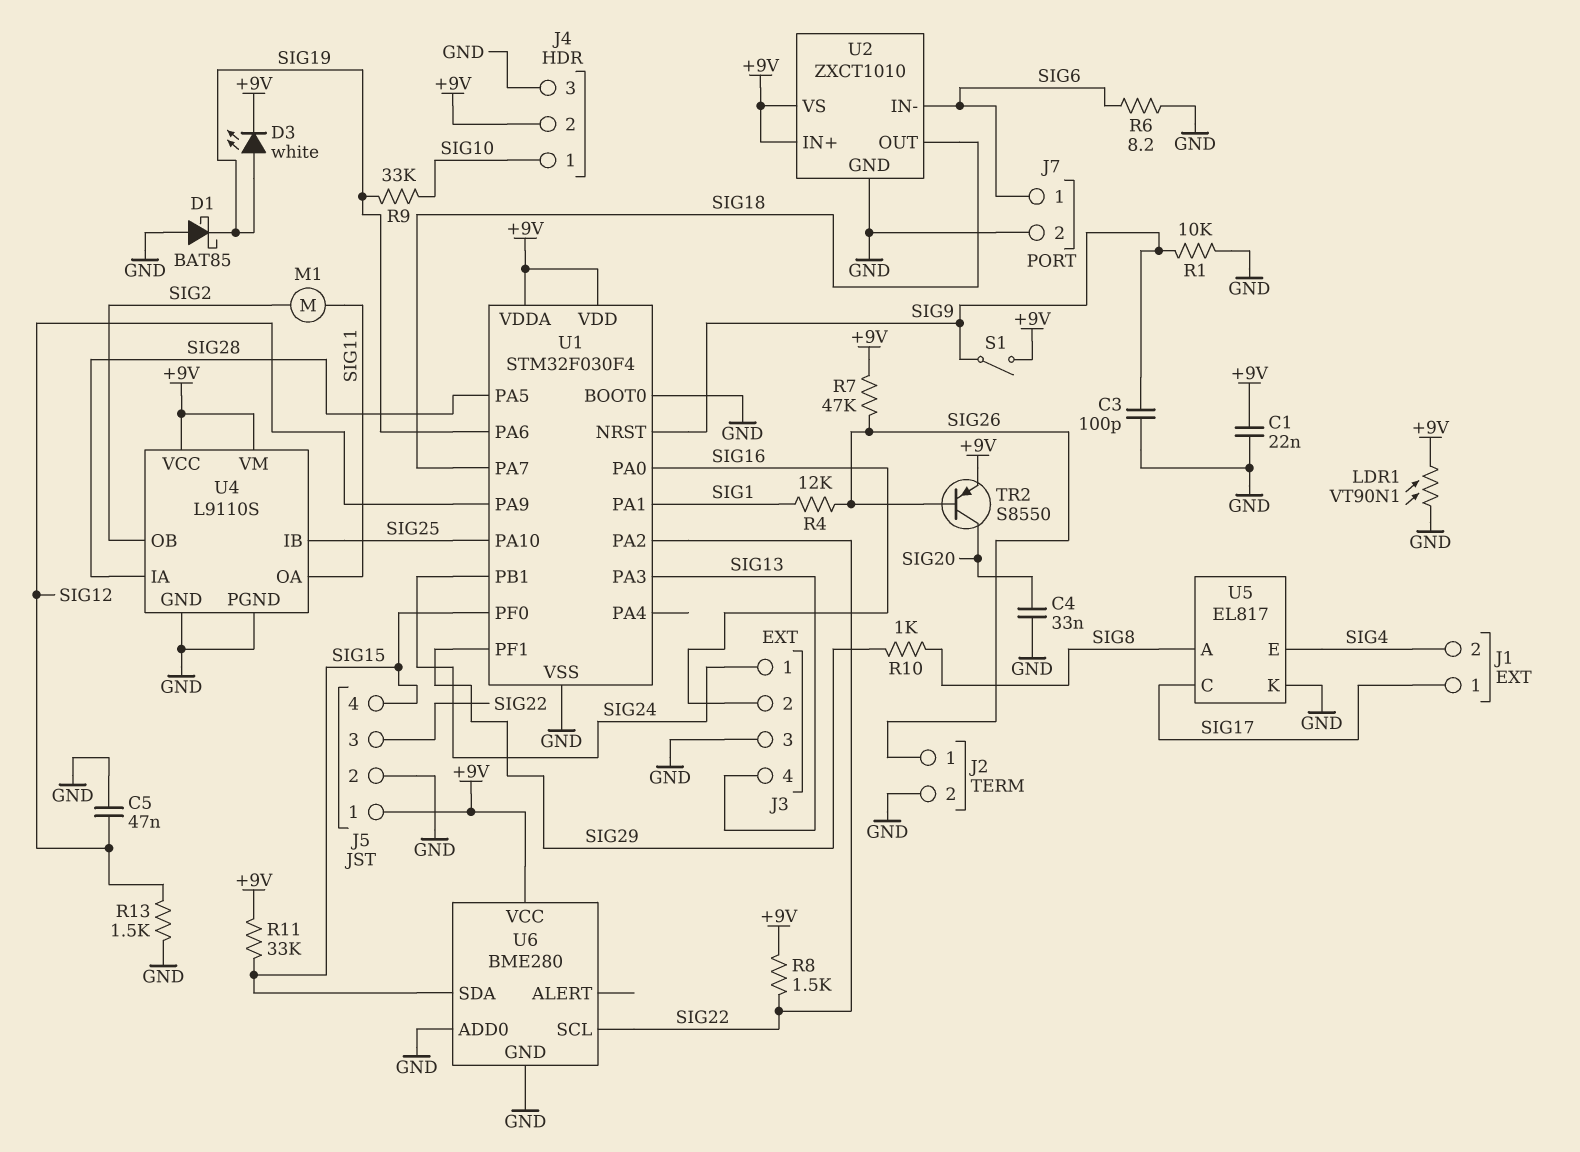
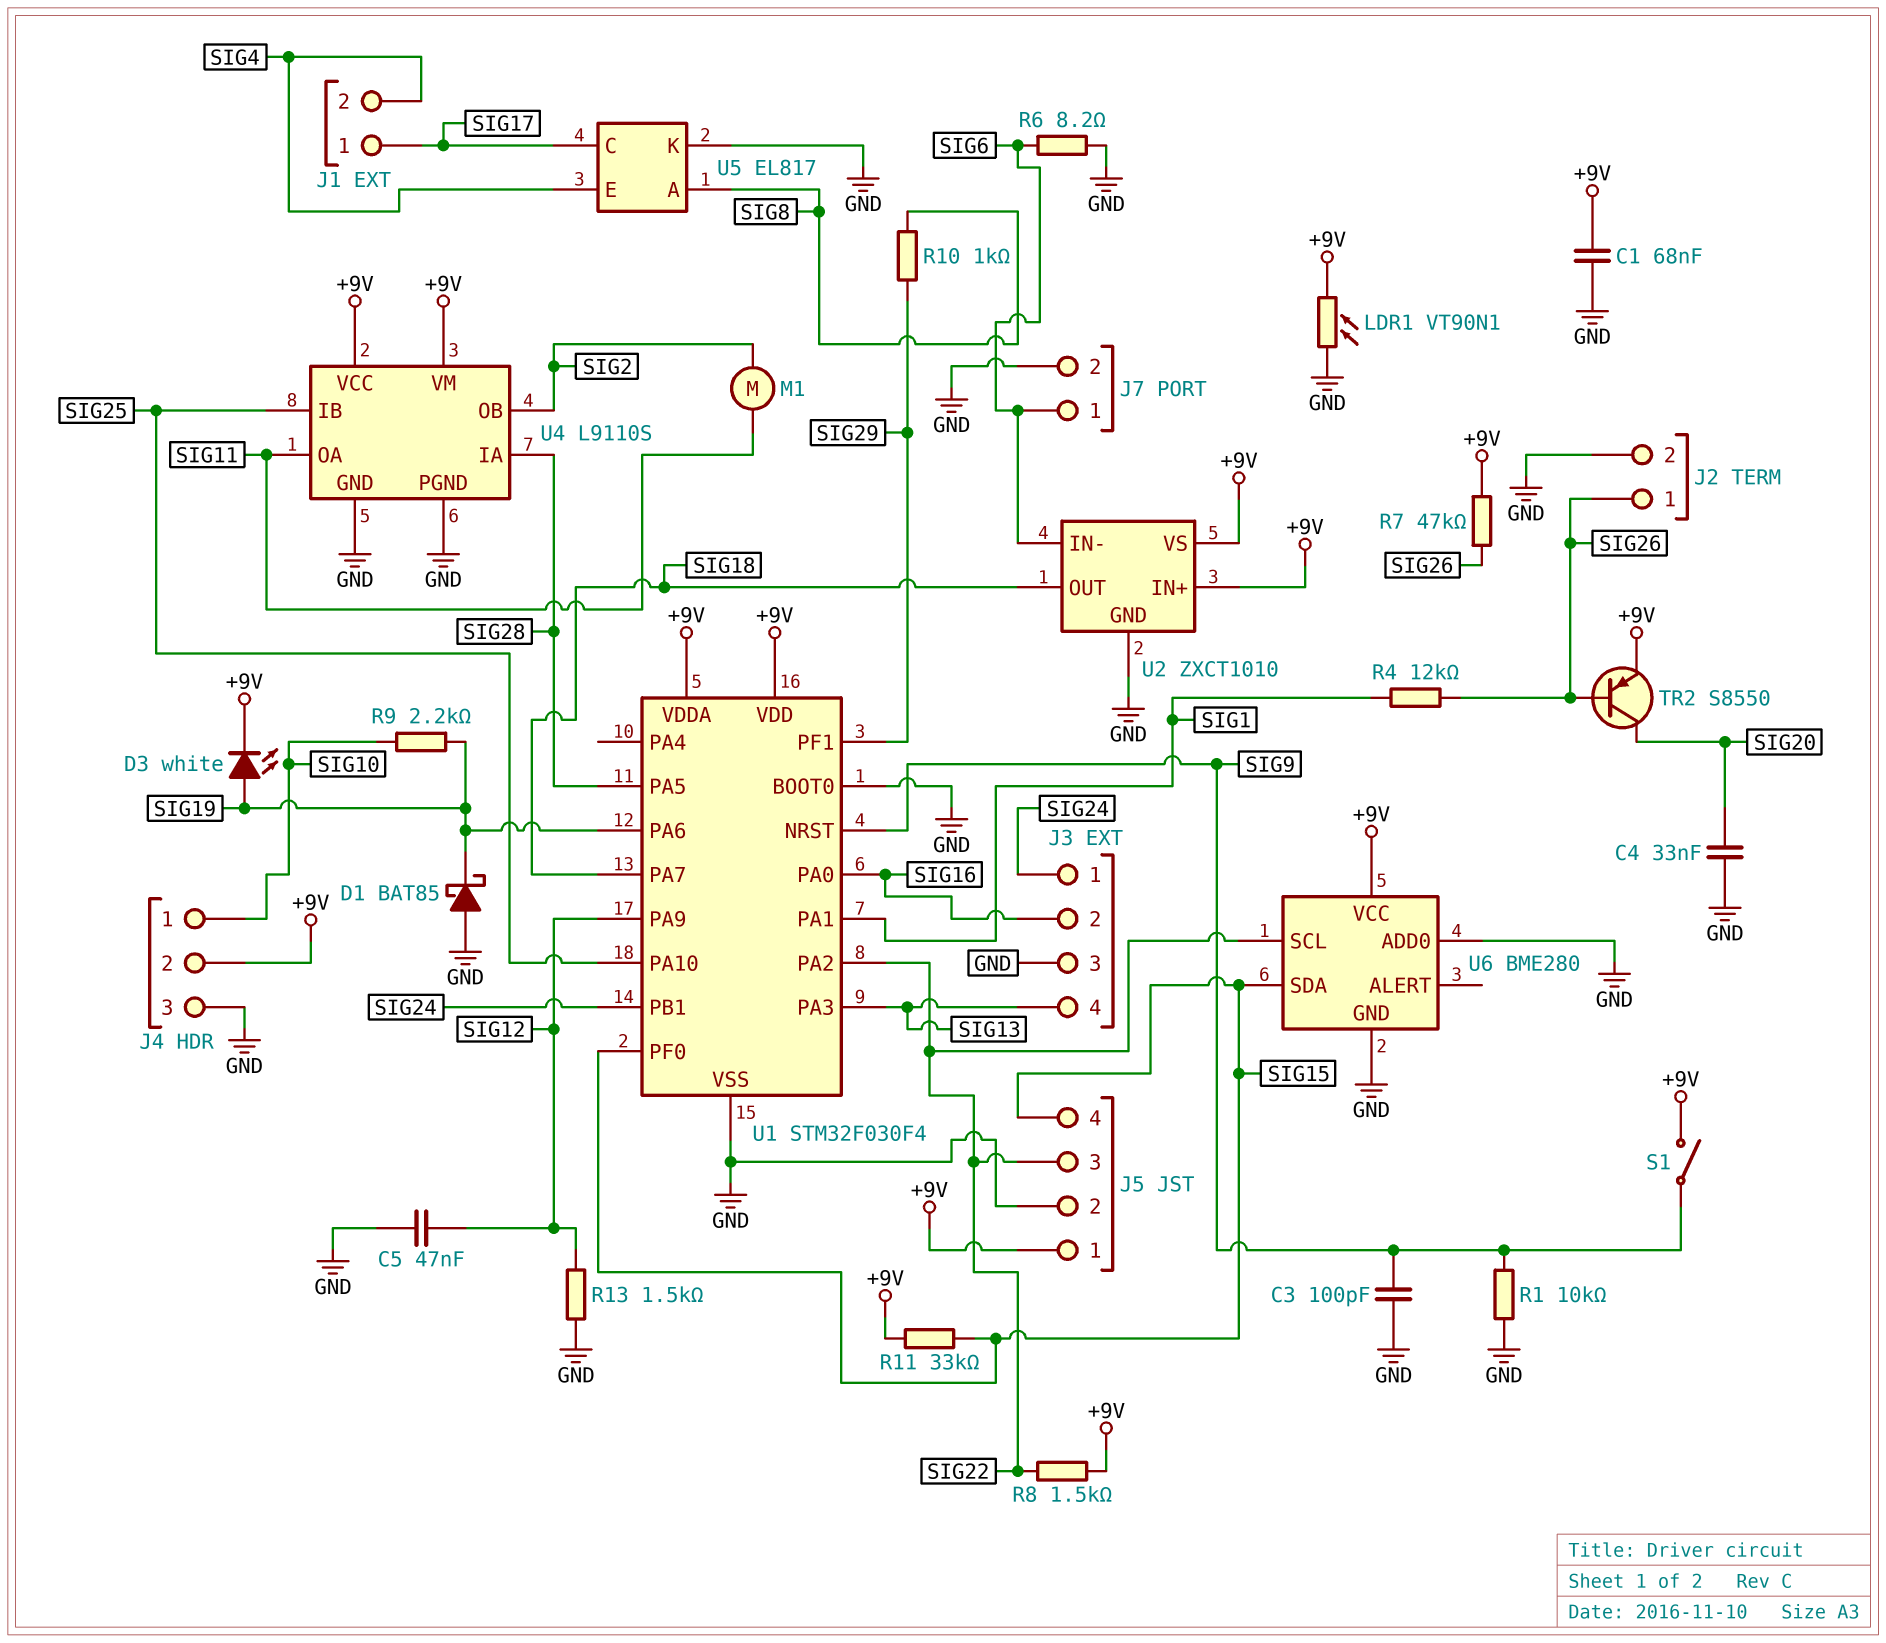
C1: 22nF (+9V, GND) -> 68nF (+9V, GND)
R9: 33k (SIG10, SIG19) -> 2.2k (SIG10, SIG19)

